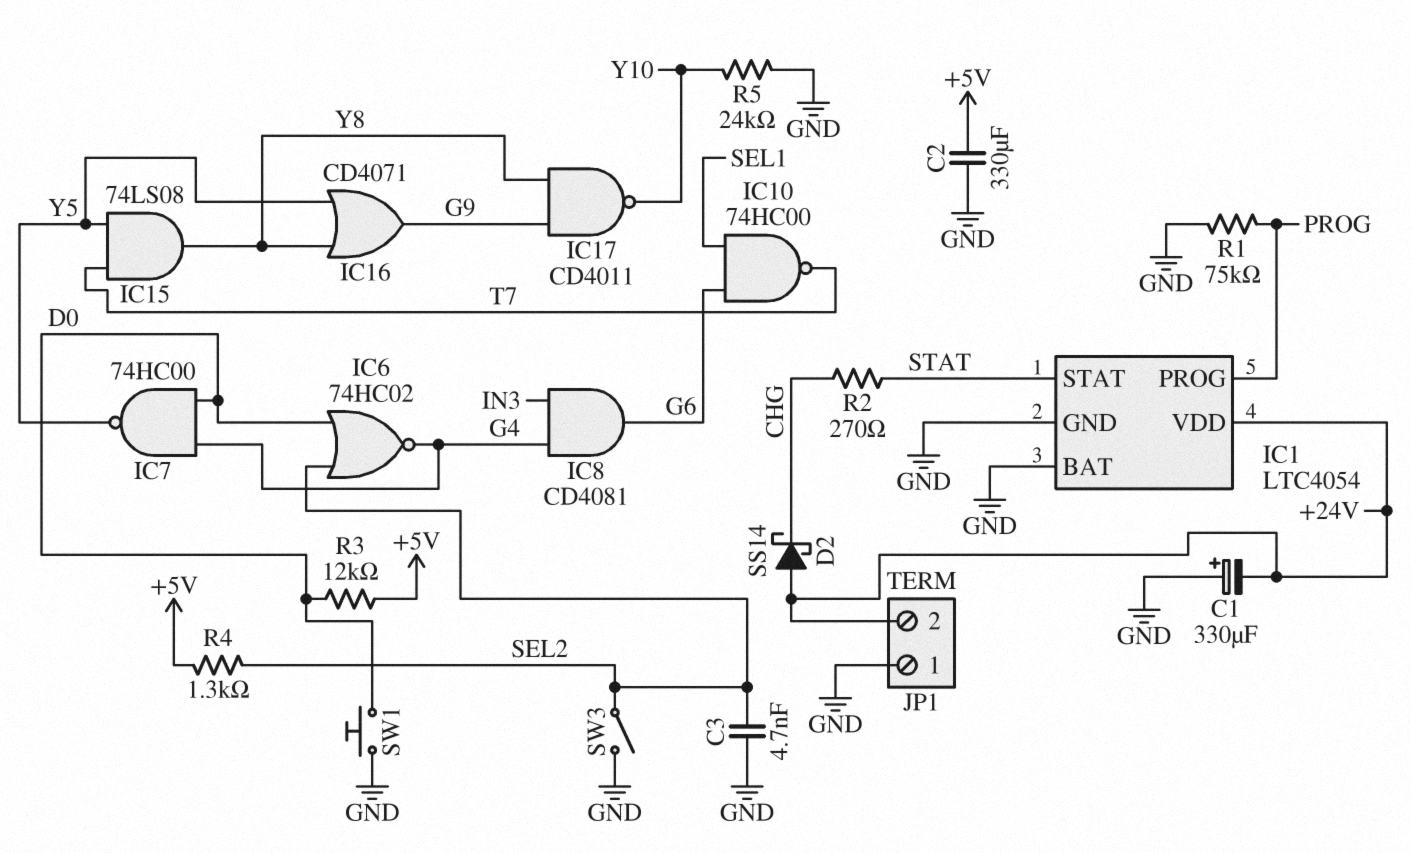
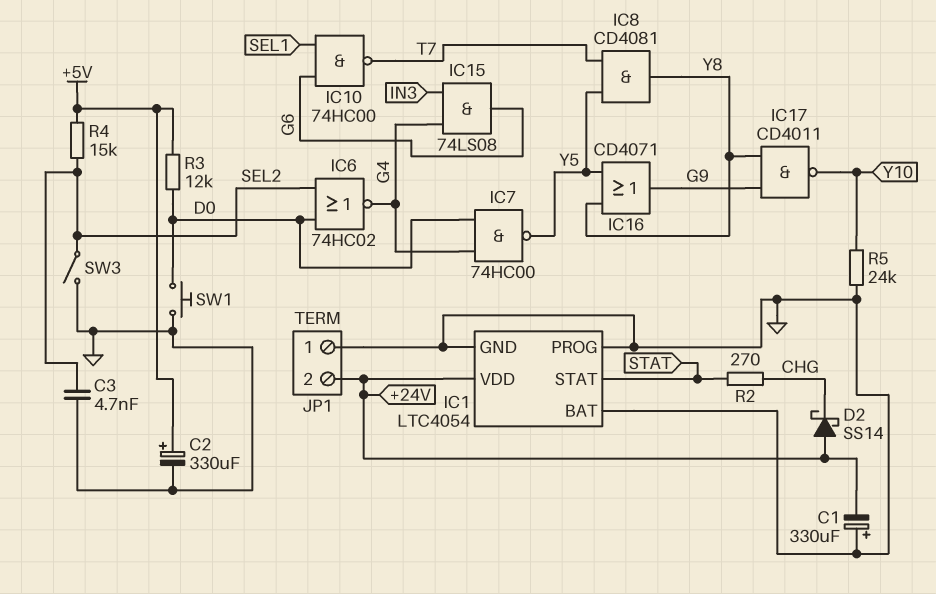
C2: 330uF (+5V, GND) -> 330uF (plus +5V, minus GND)
IC1 pin PROG: PROG -> GND
IC8: AND CD4081 (in G4, in IN3, out G6) -> AND CD4081 (in T7, in Y5, out Y8)
IC15: AND 74LS08 (in T7, in Y5, out Y8) -> AND 74LS08 (in G4, in IN3, out G6)
R1: 75k (GND, PROG) -> none
R4: 1.3k (+5V, SEL2) -> 15k (+5V, SEL2)

